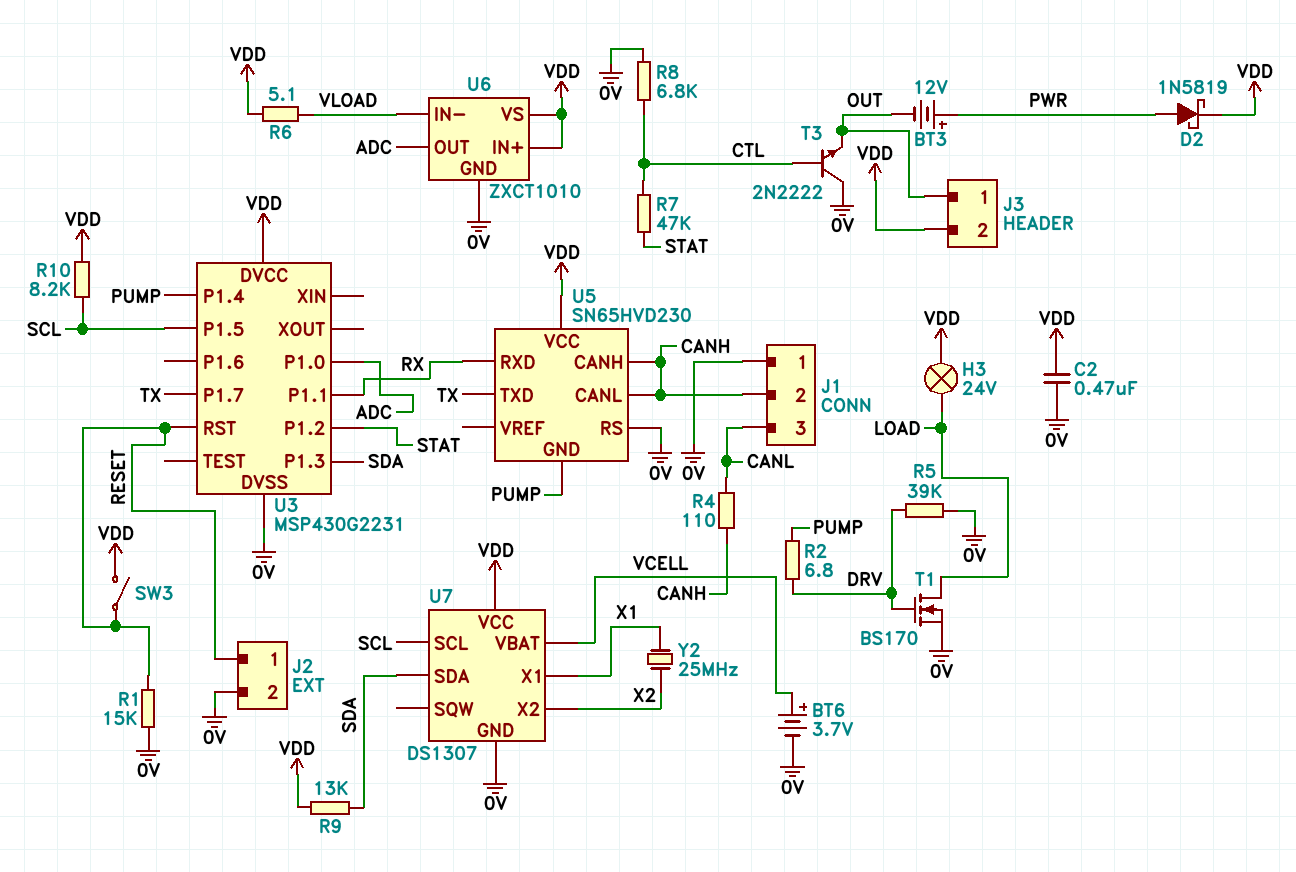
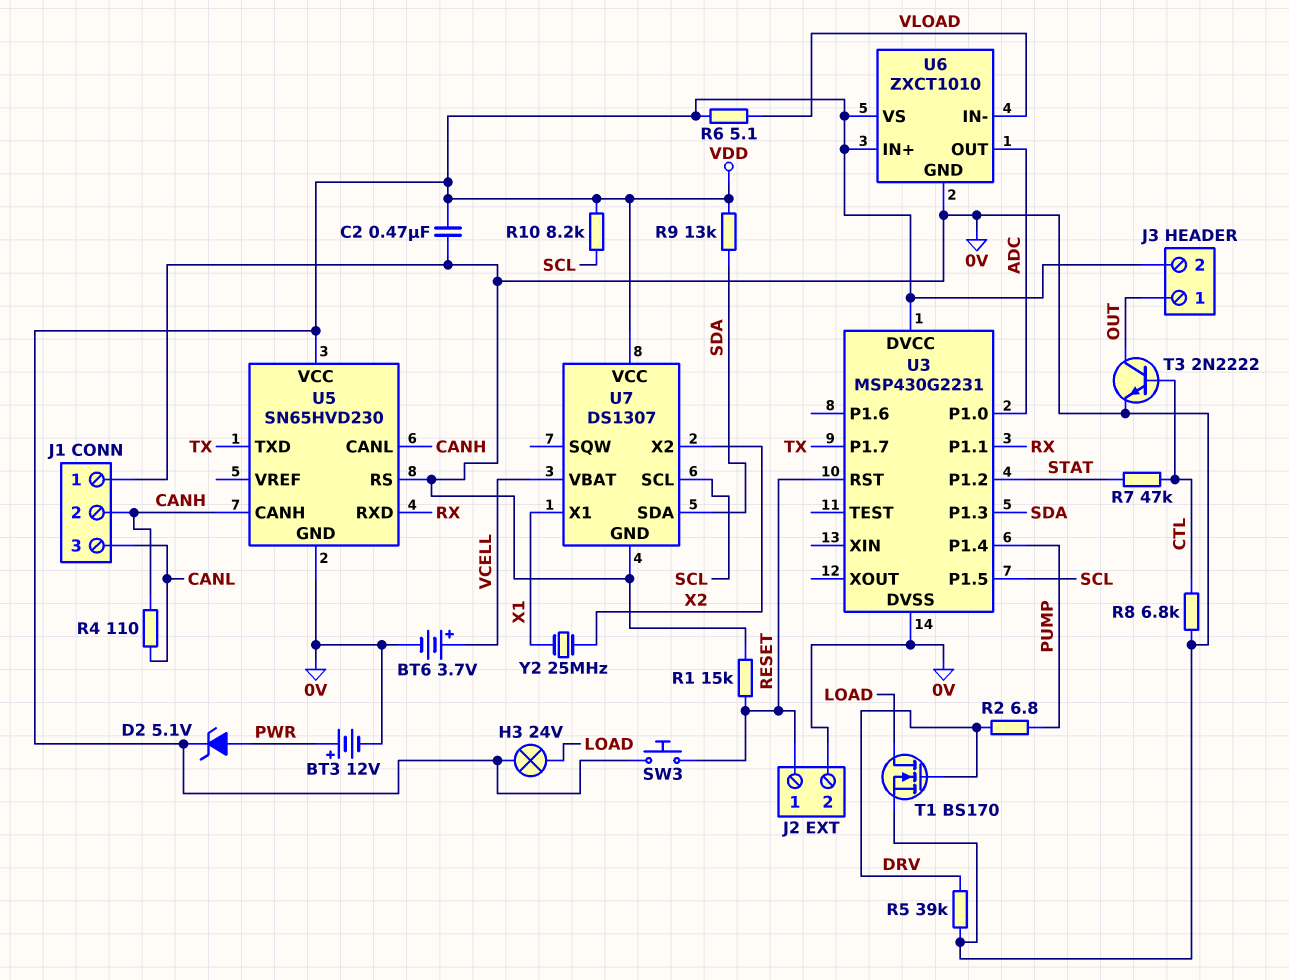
BT3: 12V (plus PWR, minus OUT) -> 12V (plus PWR, minus 0V)
D2: schottky 1N5819 (A PWR, K VDD) -> zener 5.1V (A PWR, K VDD)
SW3: switch (RESET, VDD) -> button (RESET, VDD)
T3: NPN 2N2222 (B CTL, C 0V, E OUT) -> NPN 2N2222 (B CTL, C OUT, E 0V)
U5 pin GND: PUMP -> 0V

